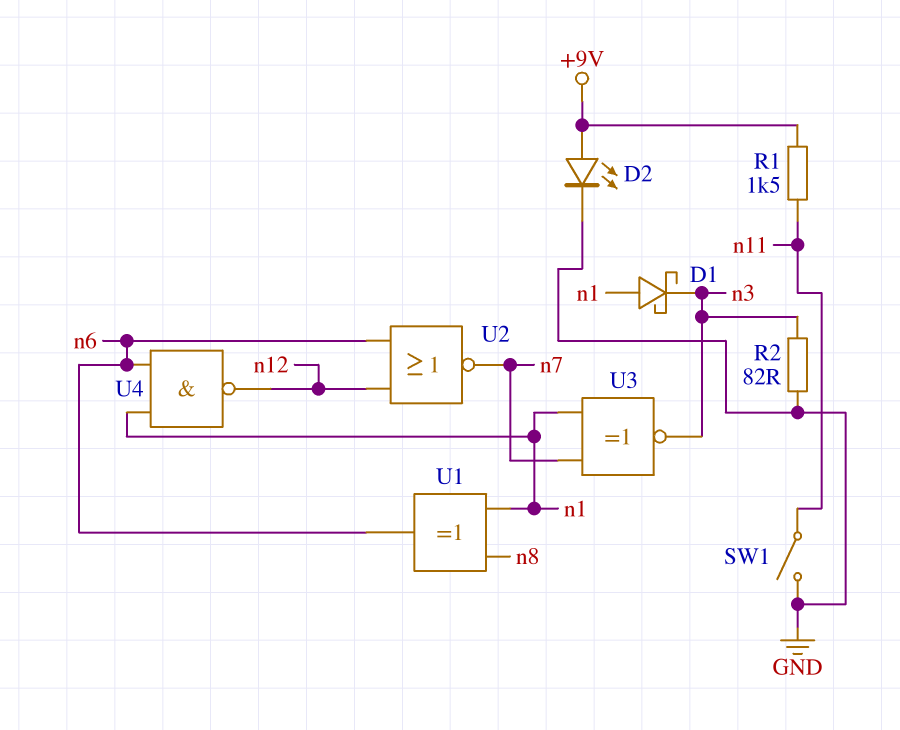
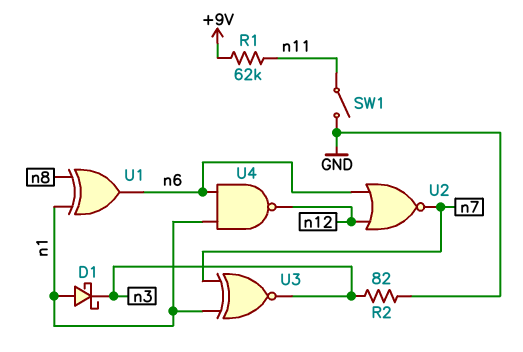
D2: LED (A +9V, K GND) -> none
R1: 1.5k (+9V, n11) -> 62k (+9V, n11)

